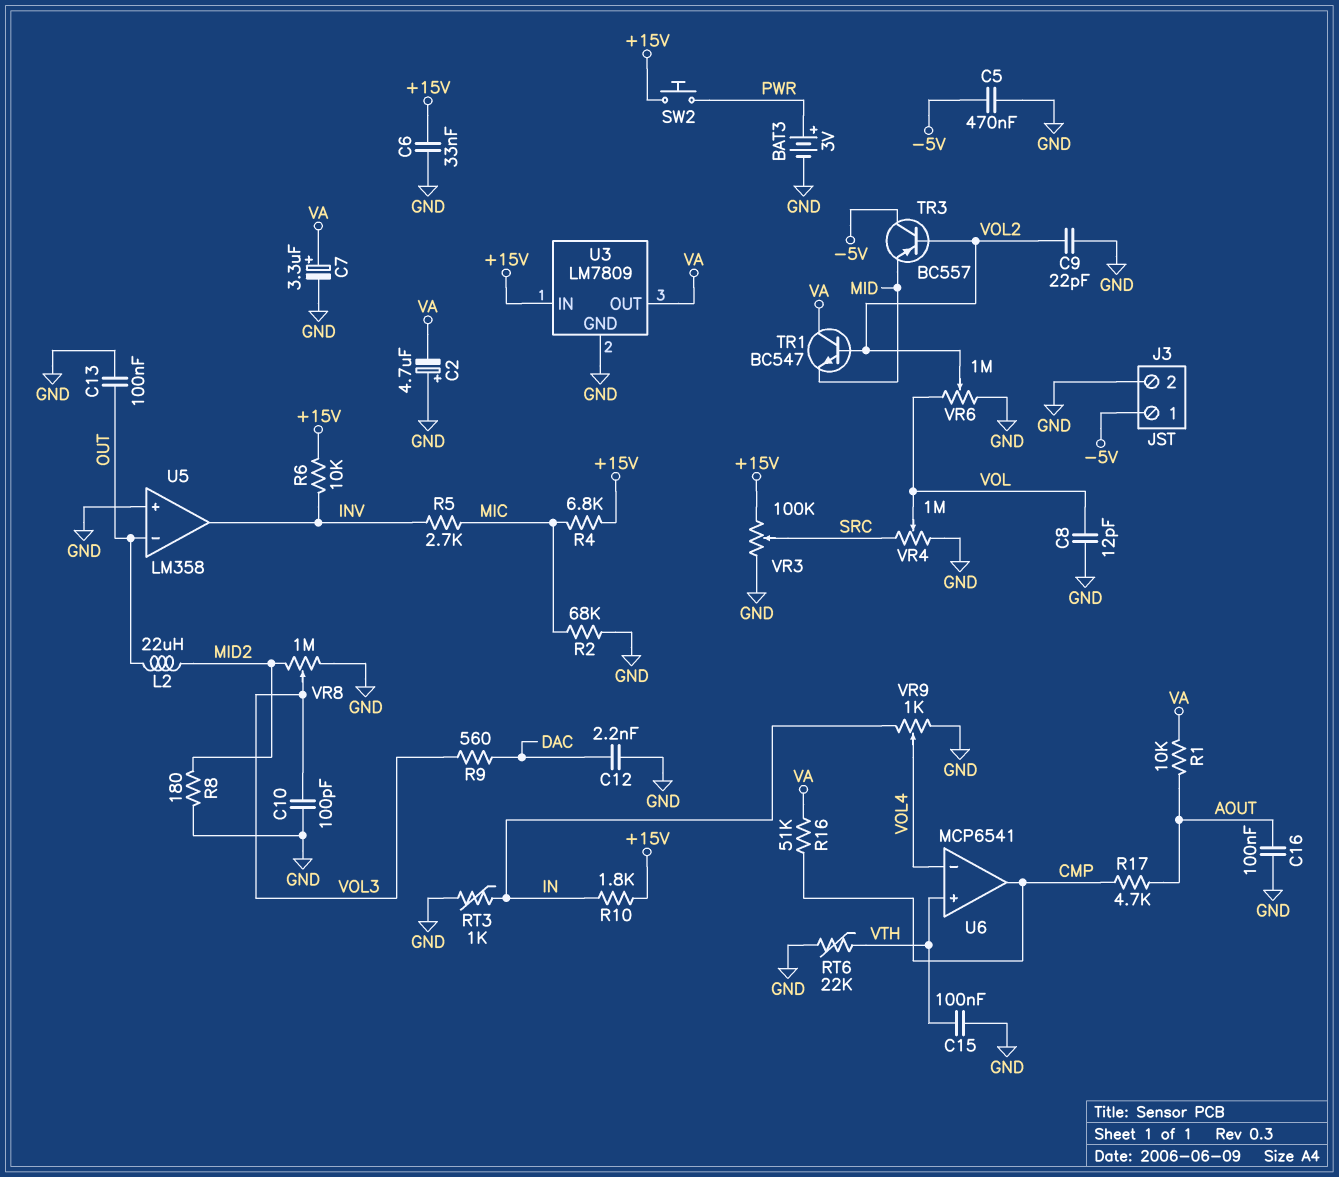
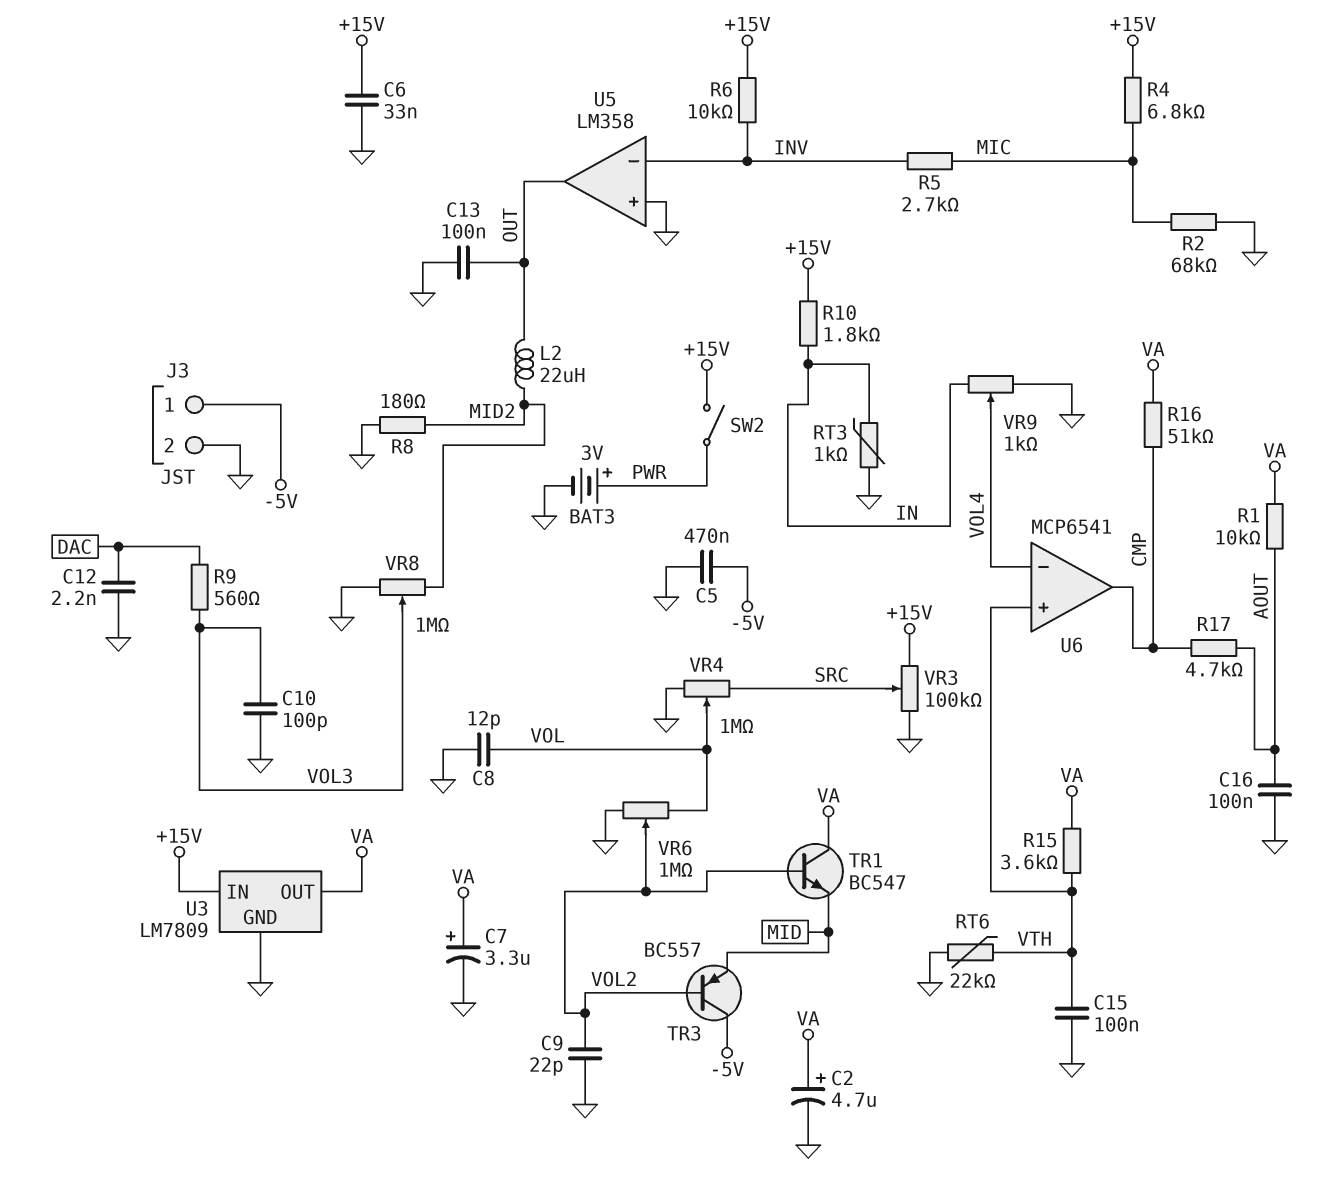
C2: 4.7uF (plus GND, minus VA) -> 4.7uF (plus VA, minus GND)
R15: none -> 3.6k (VA, VTH)
SW2: button (+15V, PWR) -> switch (+15V, PWR)
U5 pin in-: OUT -> INV
U5 pin out: INV -> OUT

